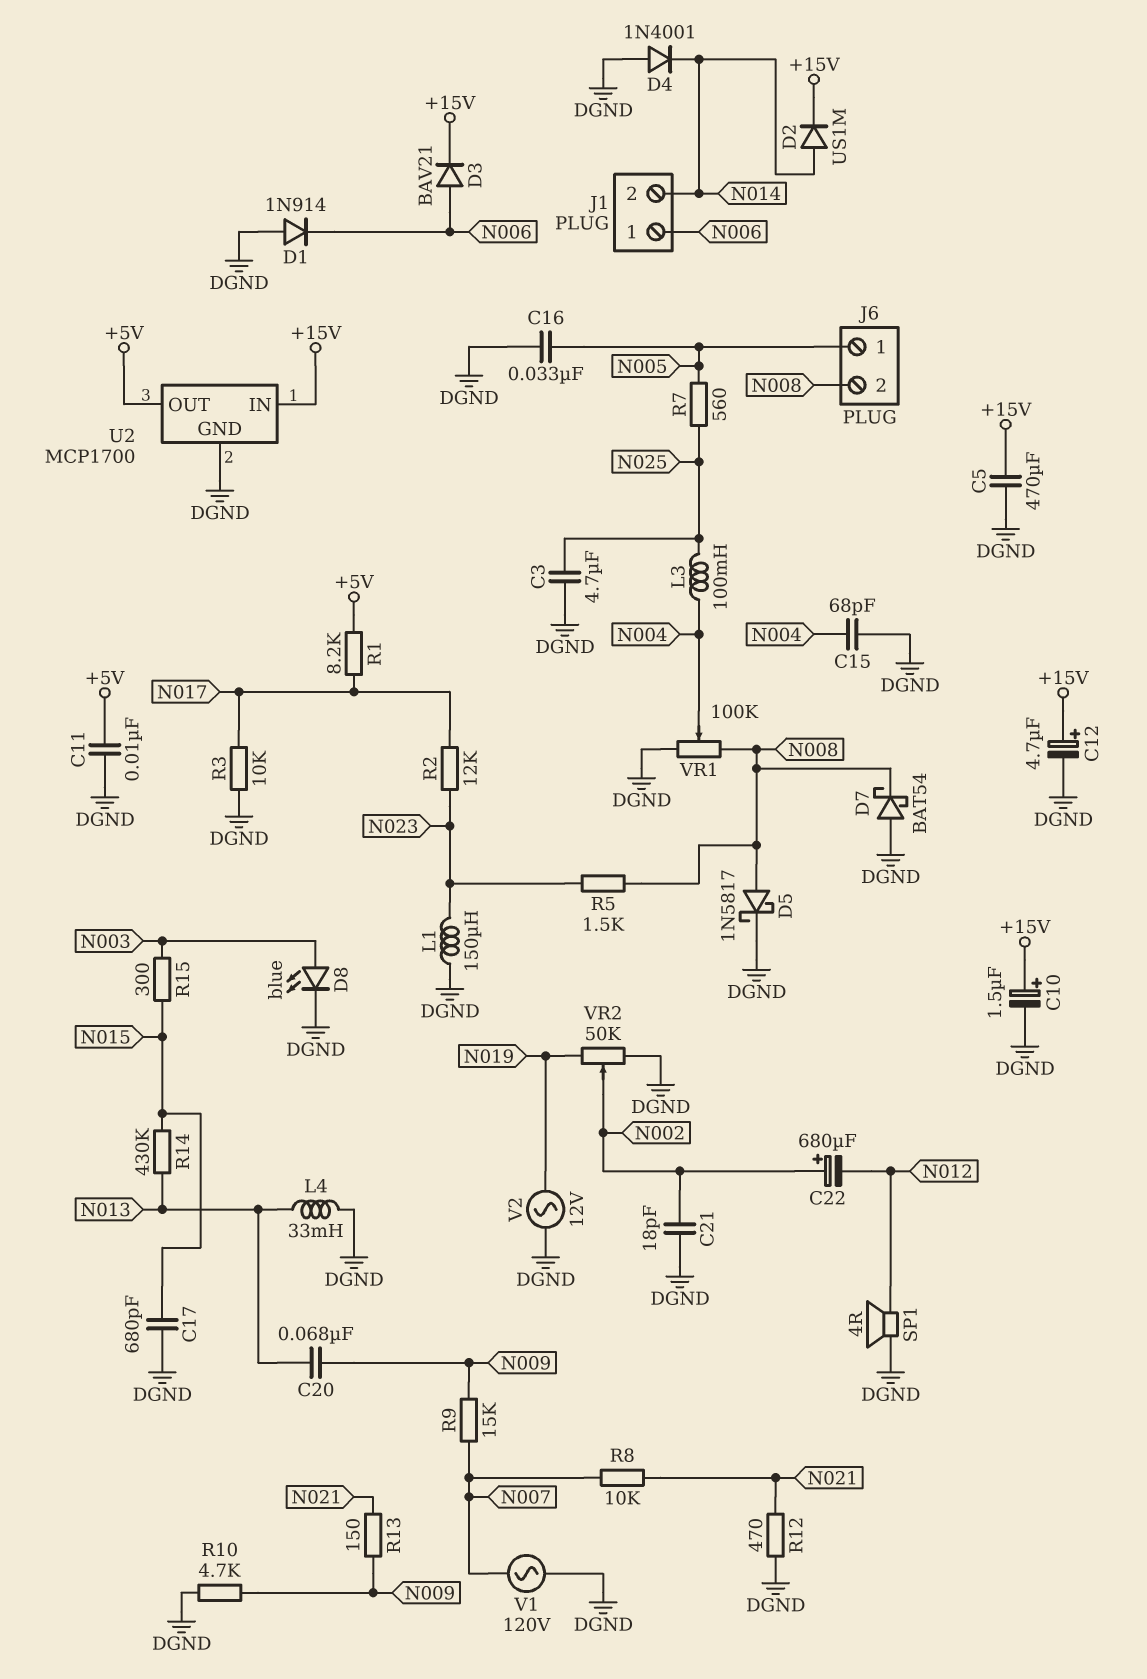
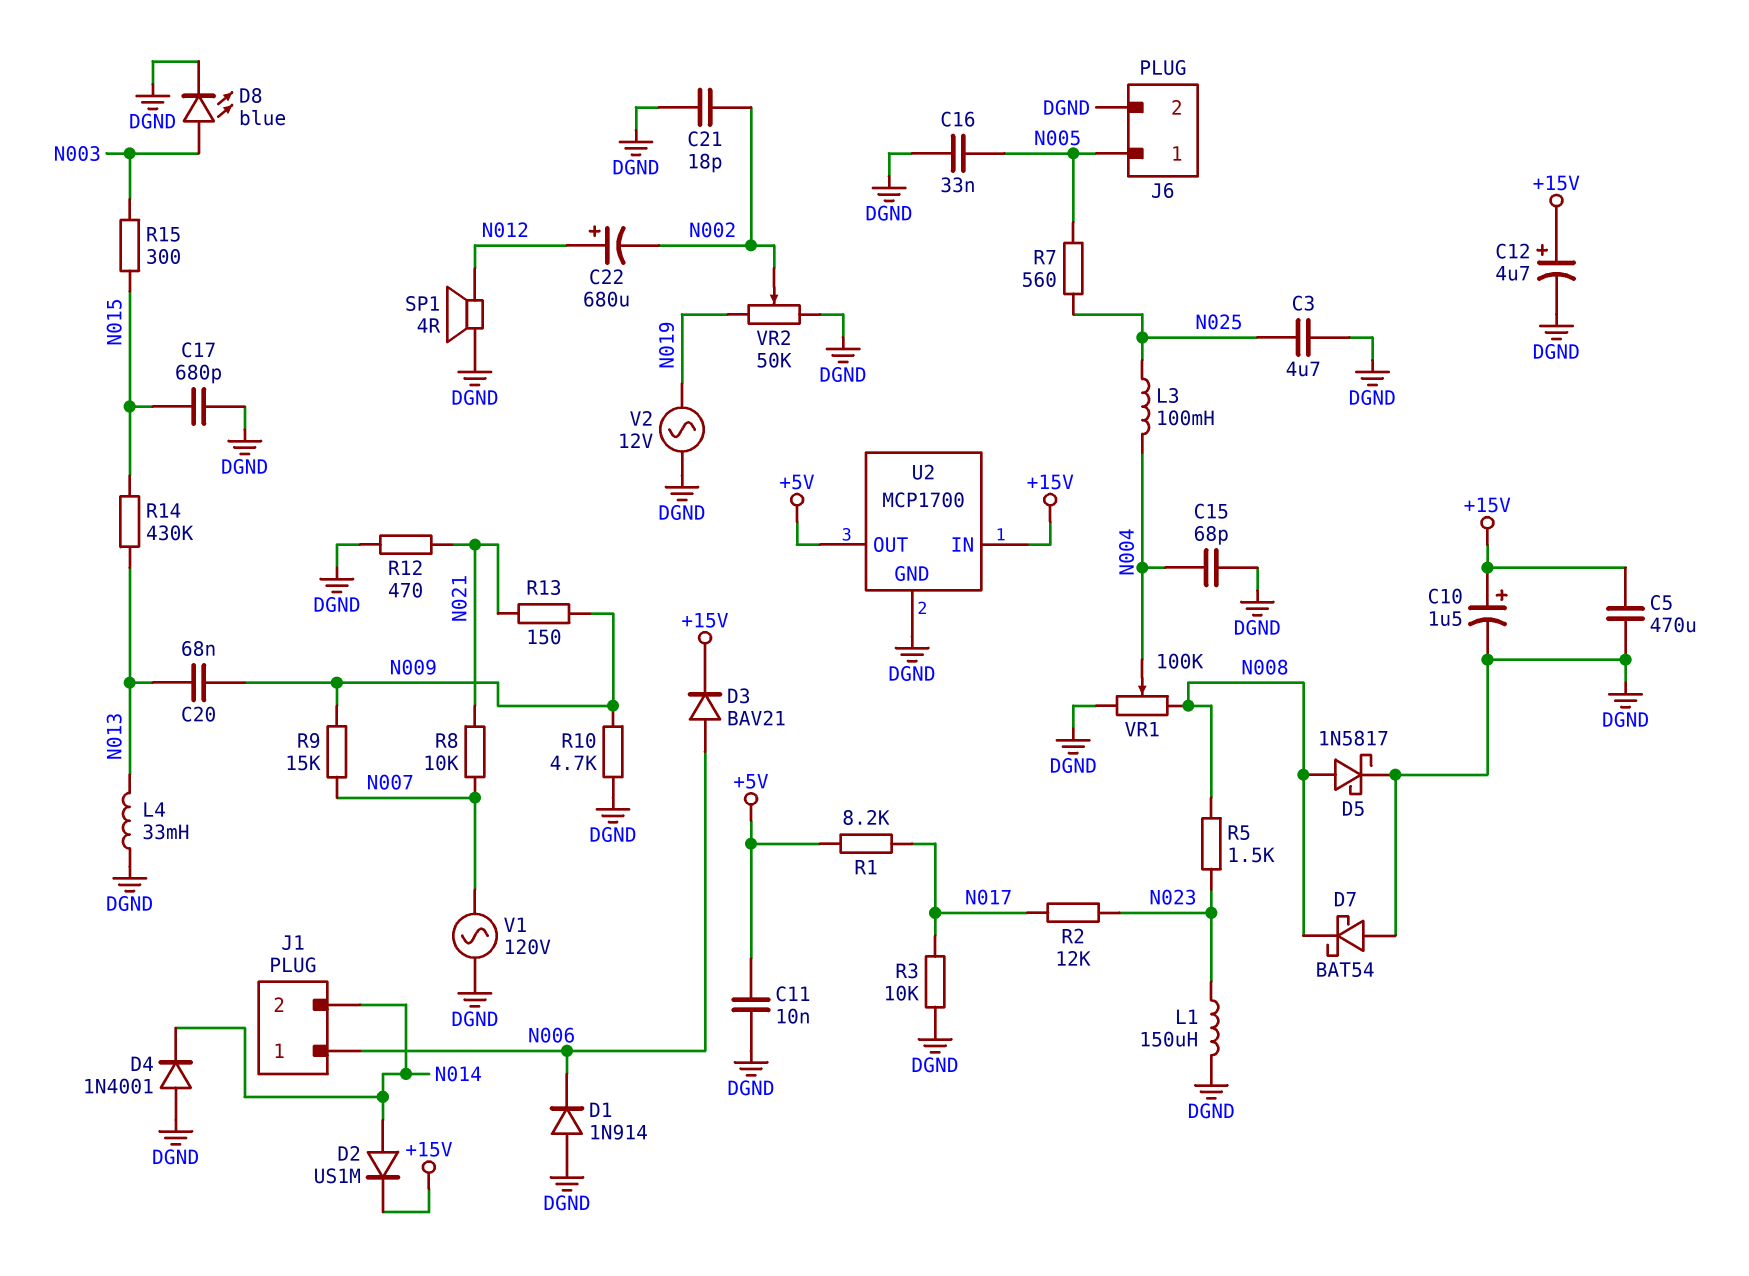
C22: 680uF (plus N002, minus N012) -> 680uF (plus N012, minus N002)
J6 pin 2: N008 -> DGND

